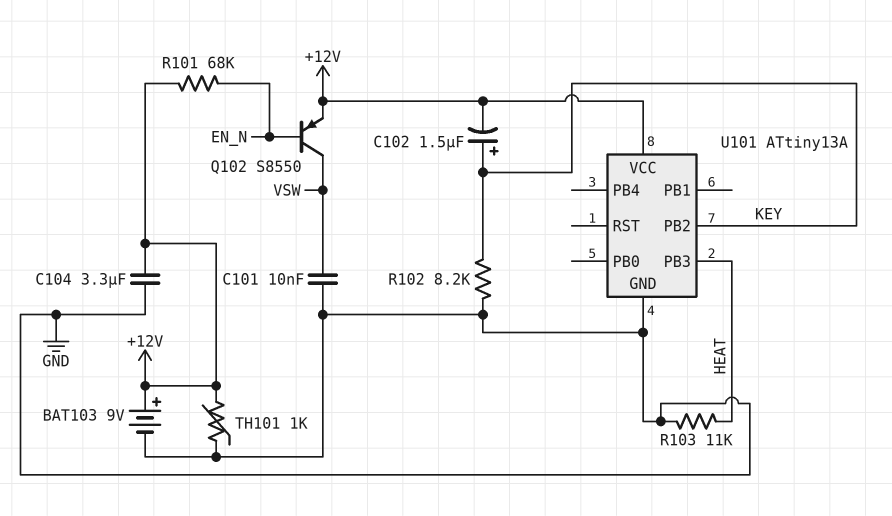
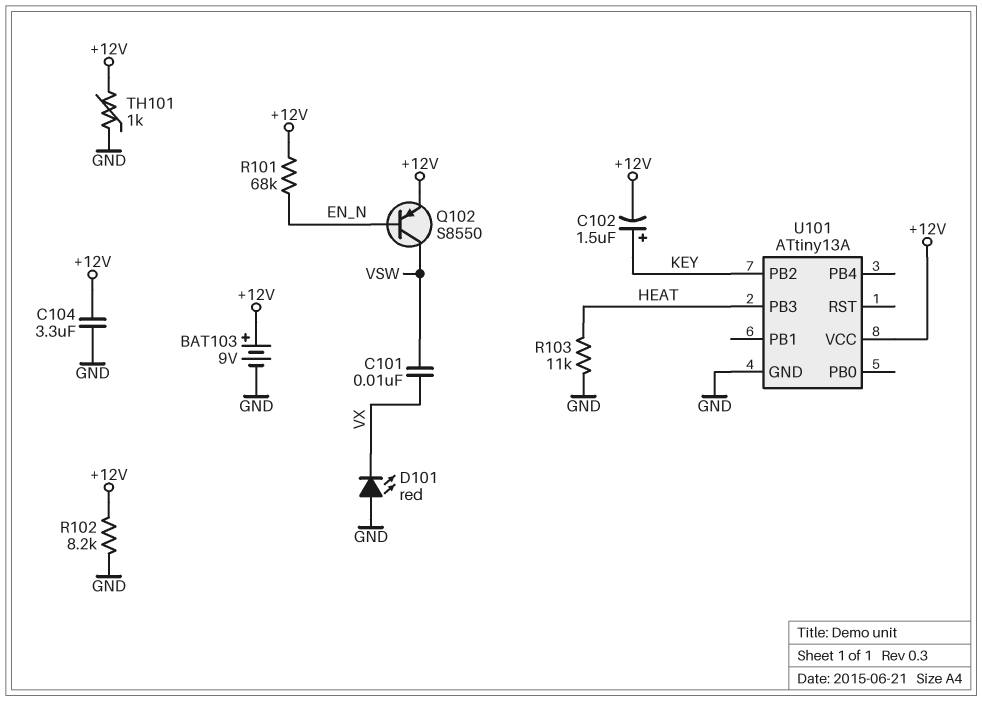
C101: 10nF (GND, VSW) -> 10nF (VSW, VX)
D101: none -> LED red (A GND, K VX)
R102: 8.2k (GND, KEY) -> 8.2k (+12V, GND)

